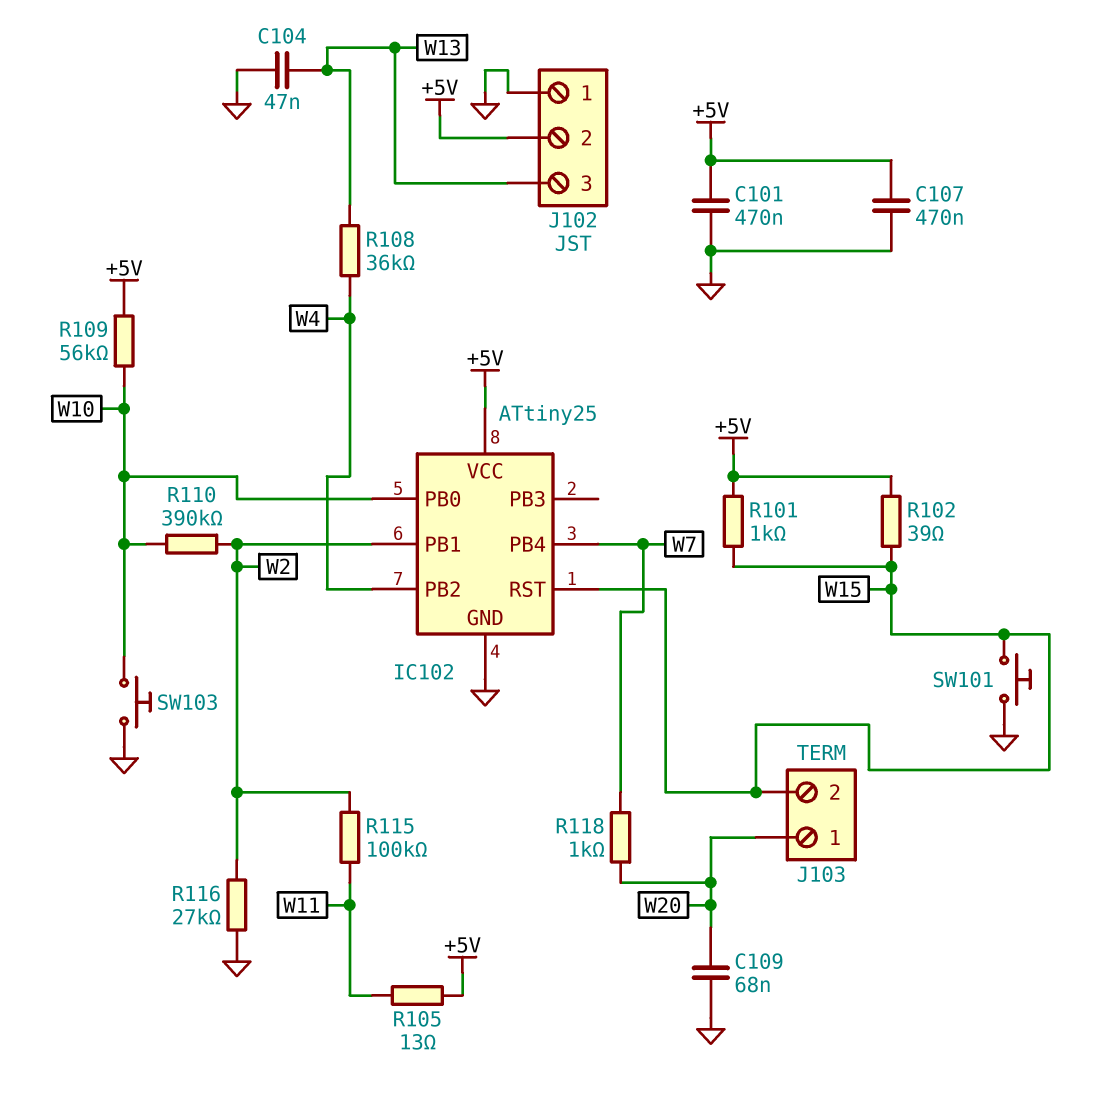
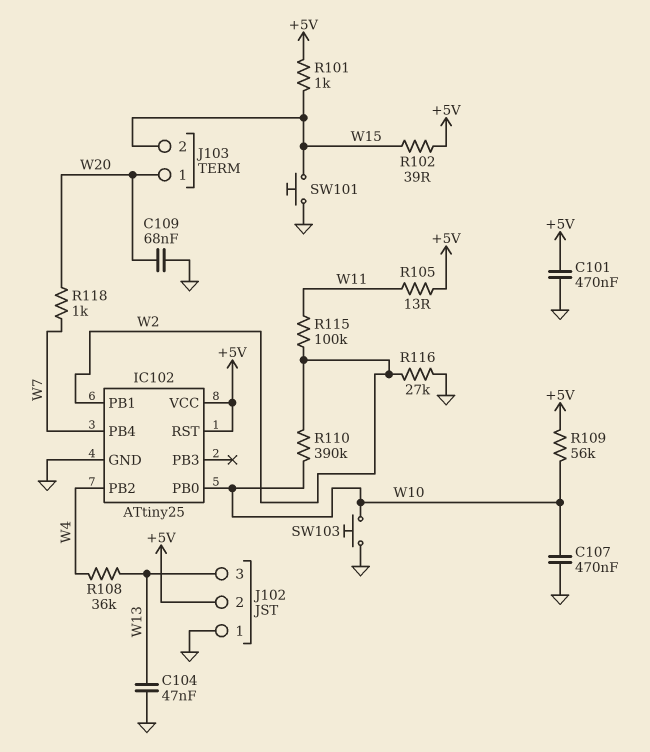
C107: 470nF (+5V, GND) -> 470nF (GND, W10)
IC102 pin RST: W15 -> +5V

